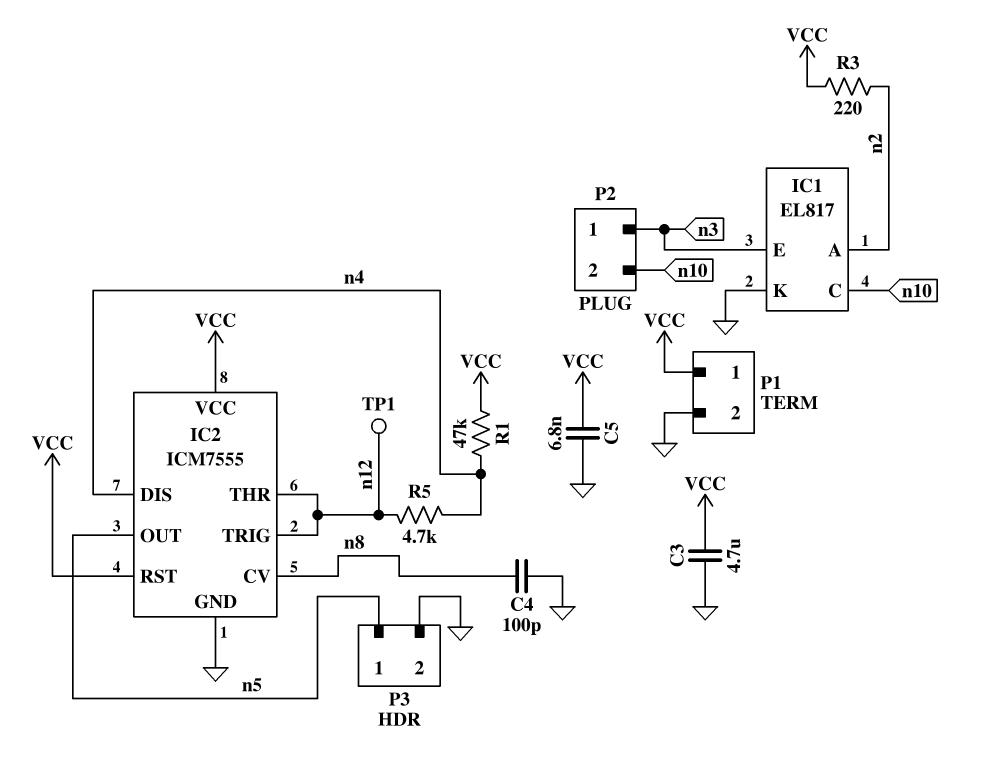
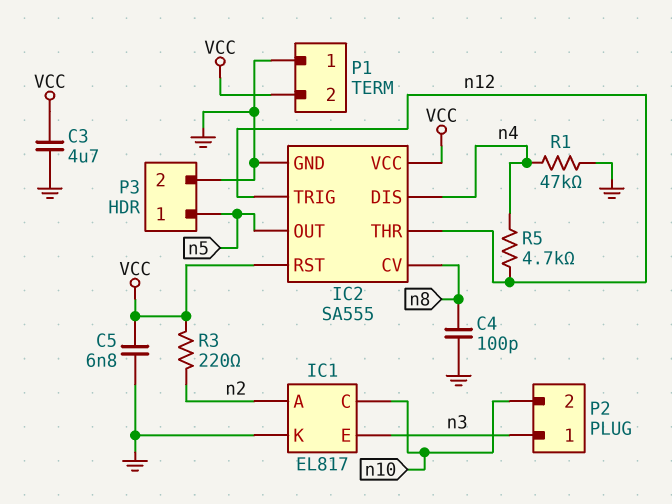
IC2: ICM7555 -> SA555
P1 pin 1: VCC -> GND
P1 pin 2: GND -> VCC
R1: 47k (VCC, n4) -> 47k (GND, n4)
TP1: test point (n12) -> none

